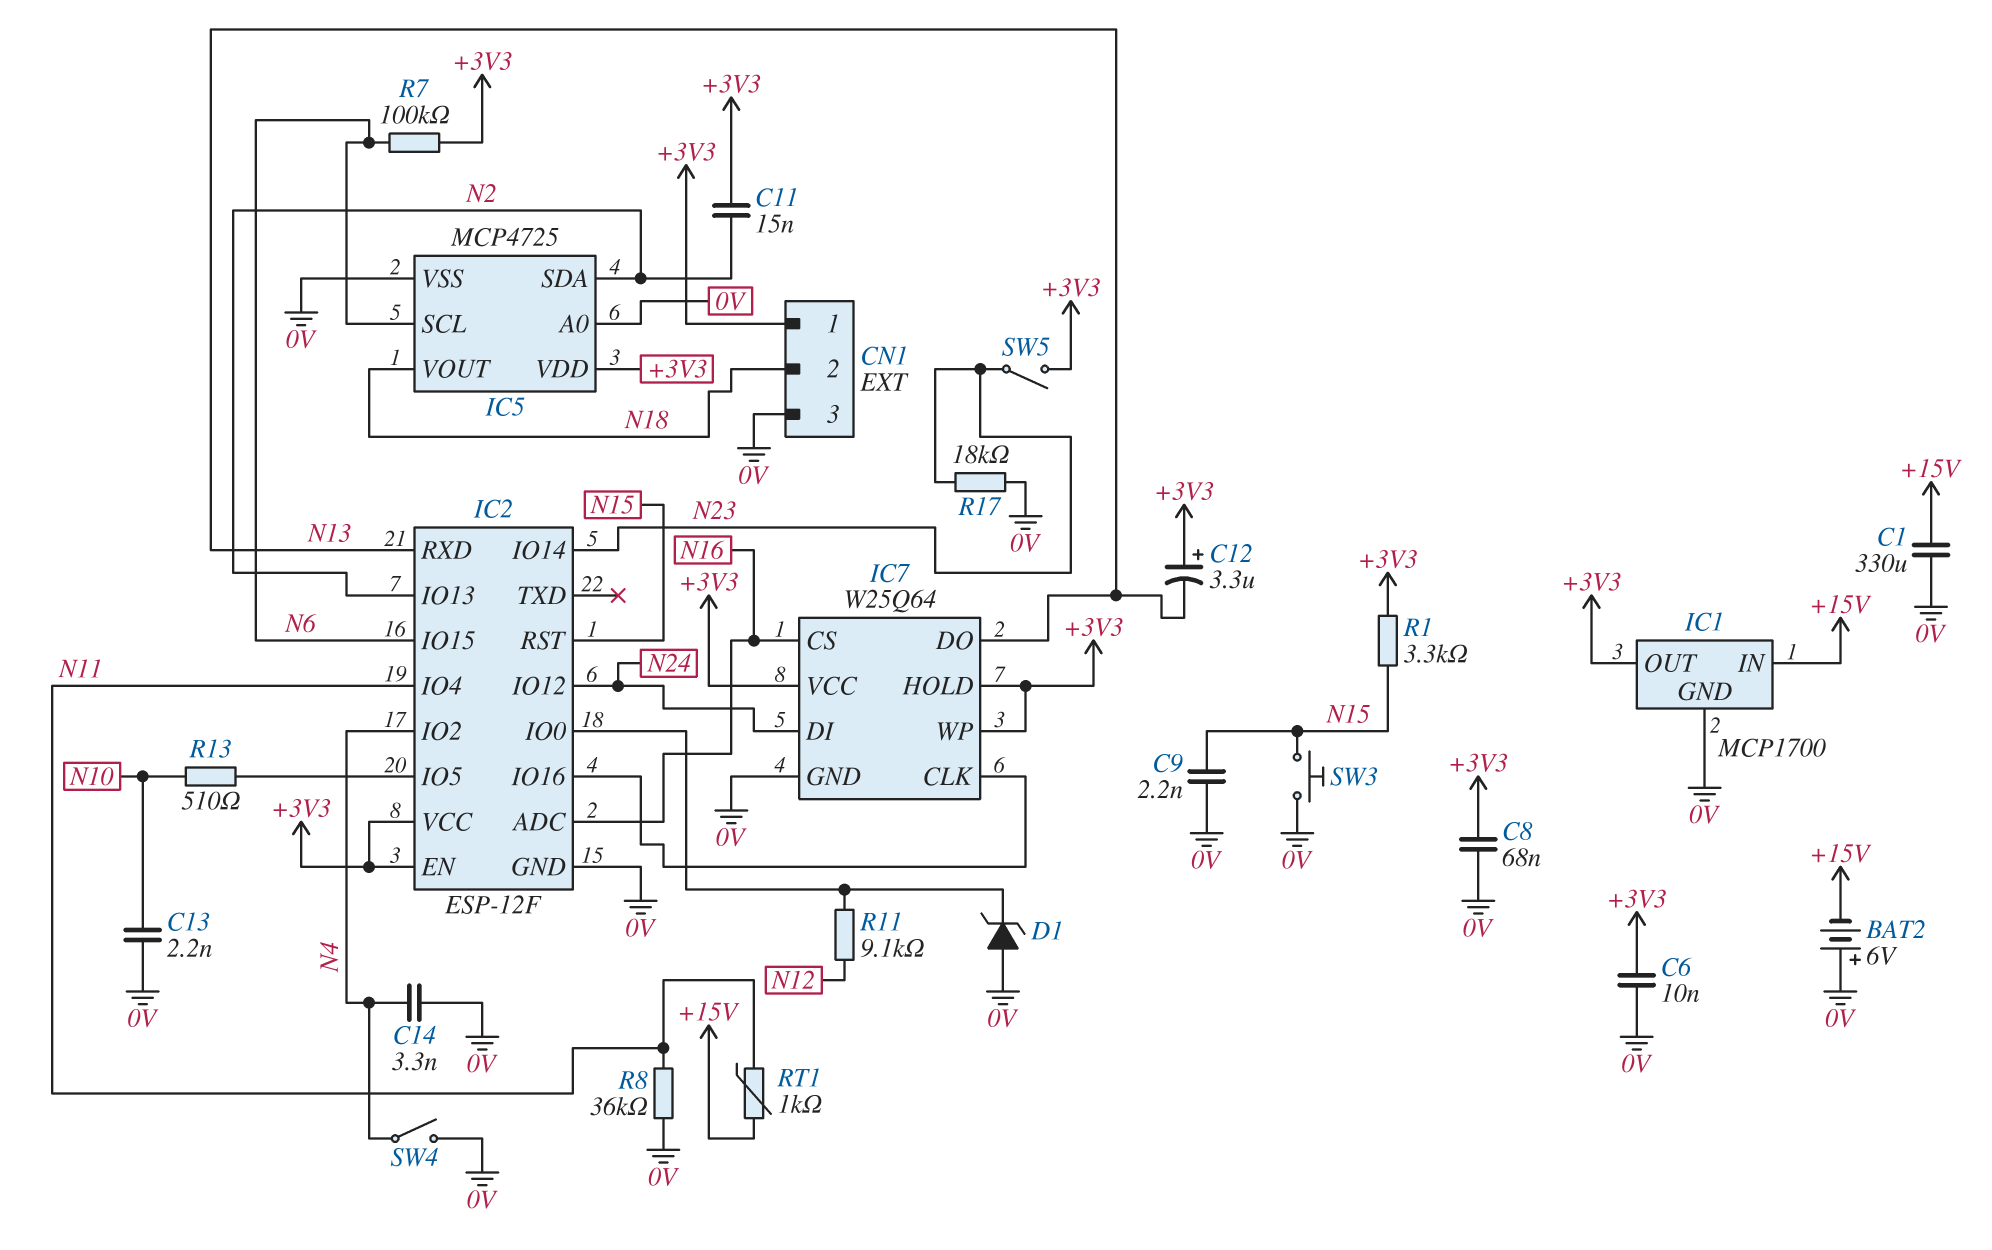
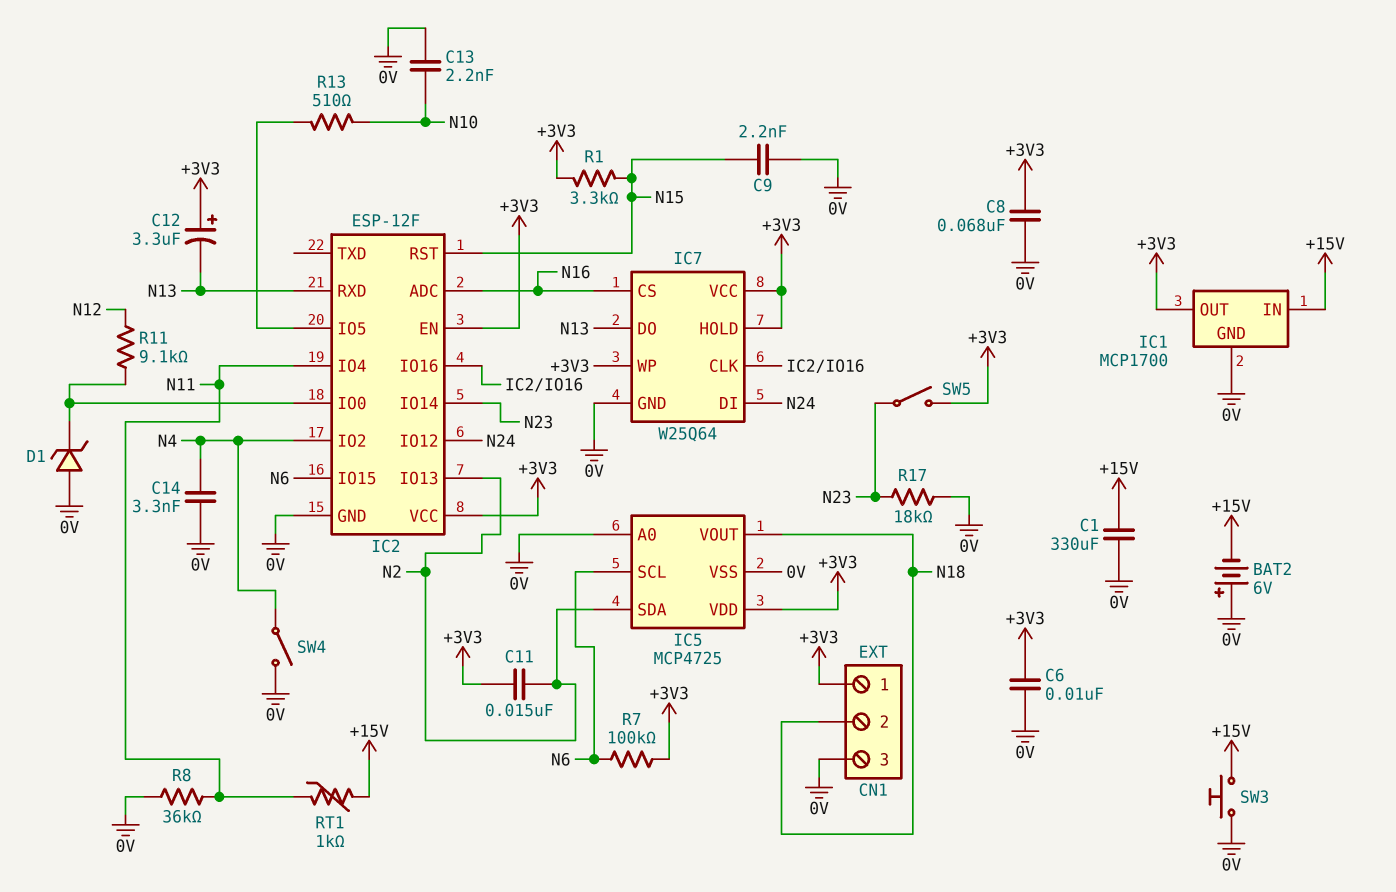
SW3: button (0V, N15) -> button (+15V, 0V)

